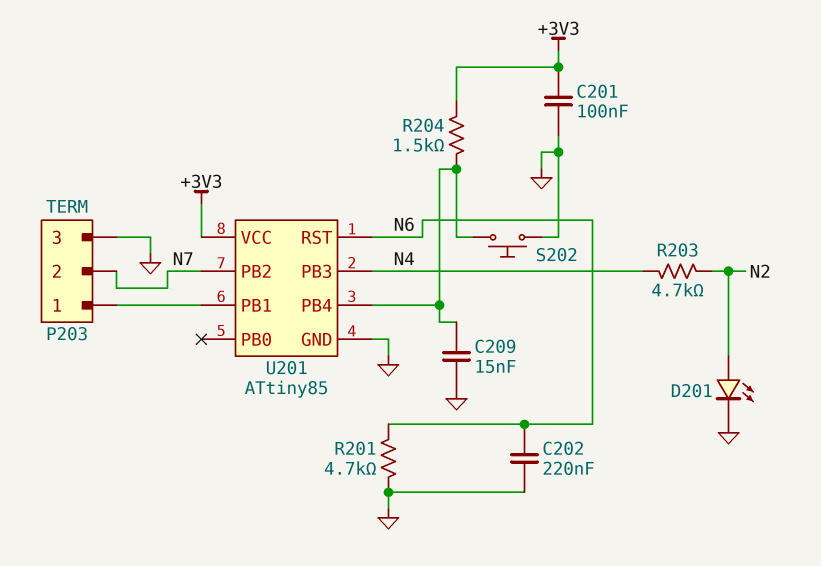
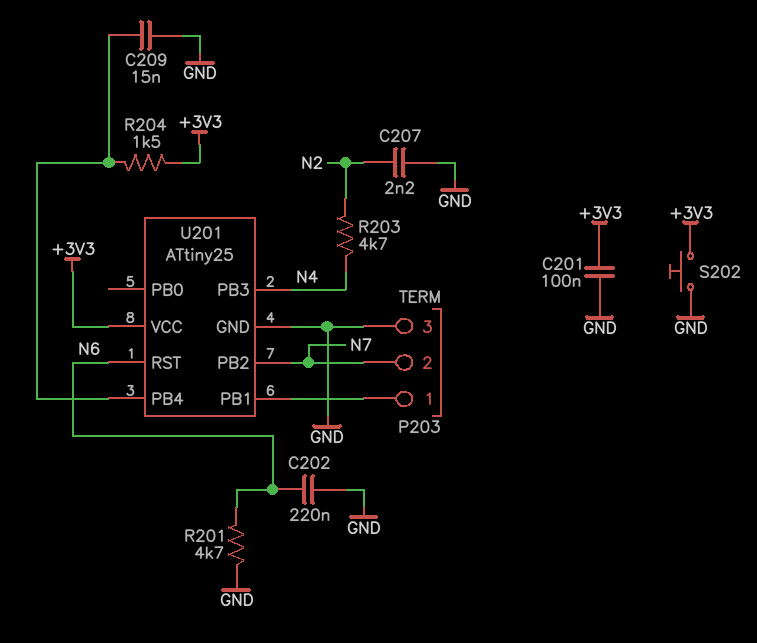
C207: none -> 2.2nF (GND, N2)
D201: LED (A N2, K GND) -> none
S202: button (GND, U201/PB4) -> button (+3V3, GND)
U201: ATtiny85 -> ATtiny25

